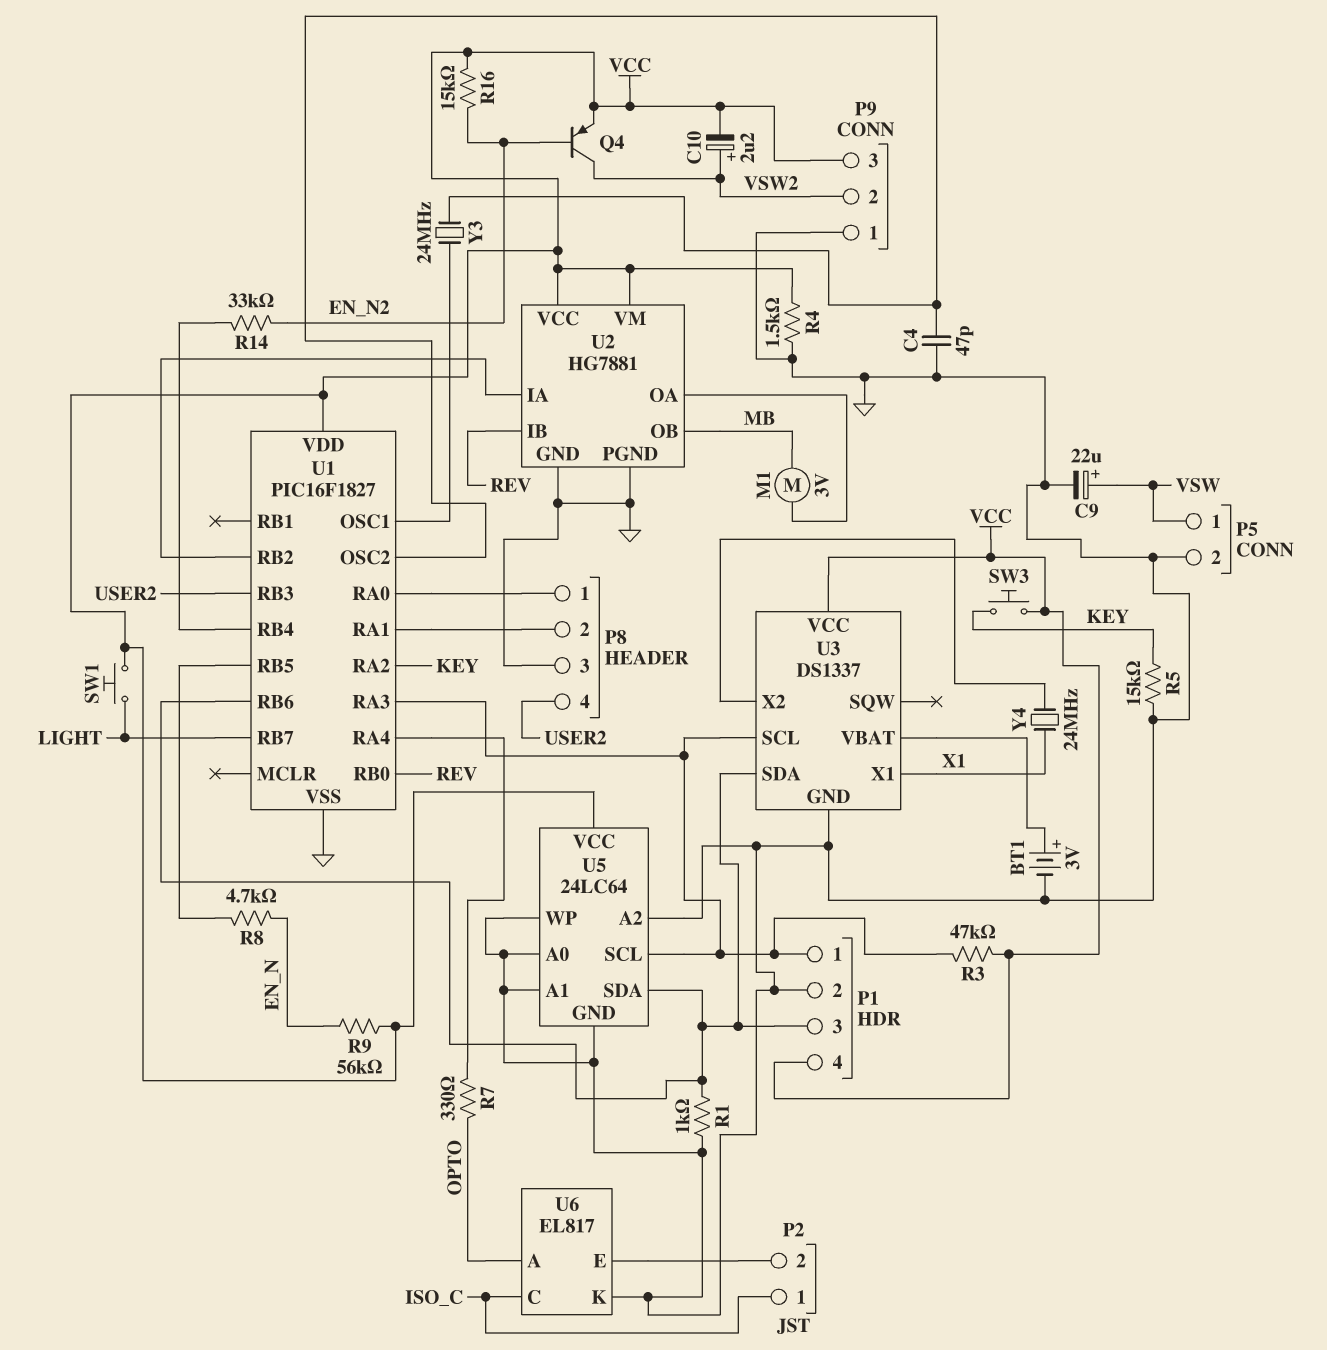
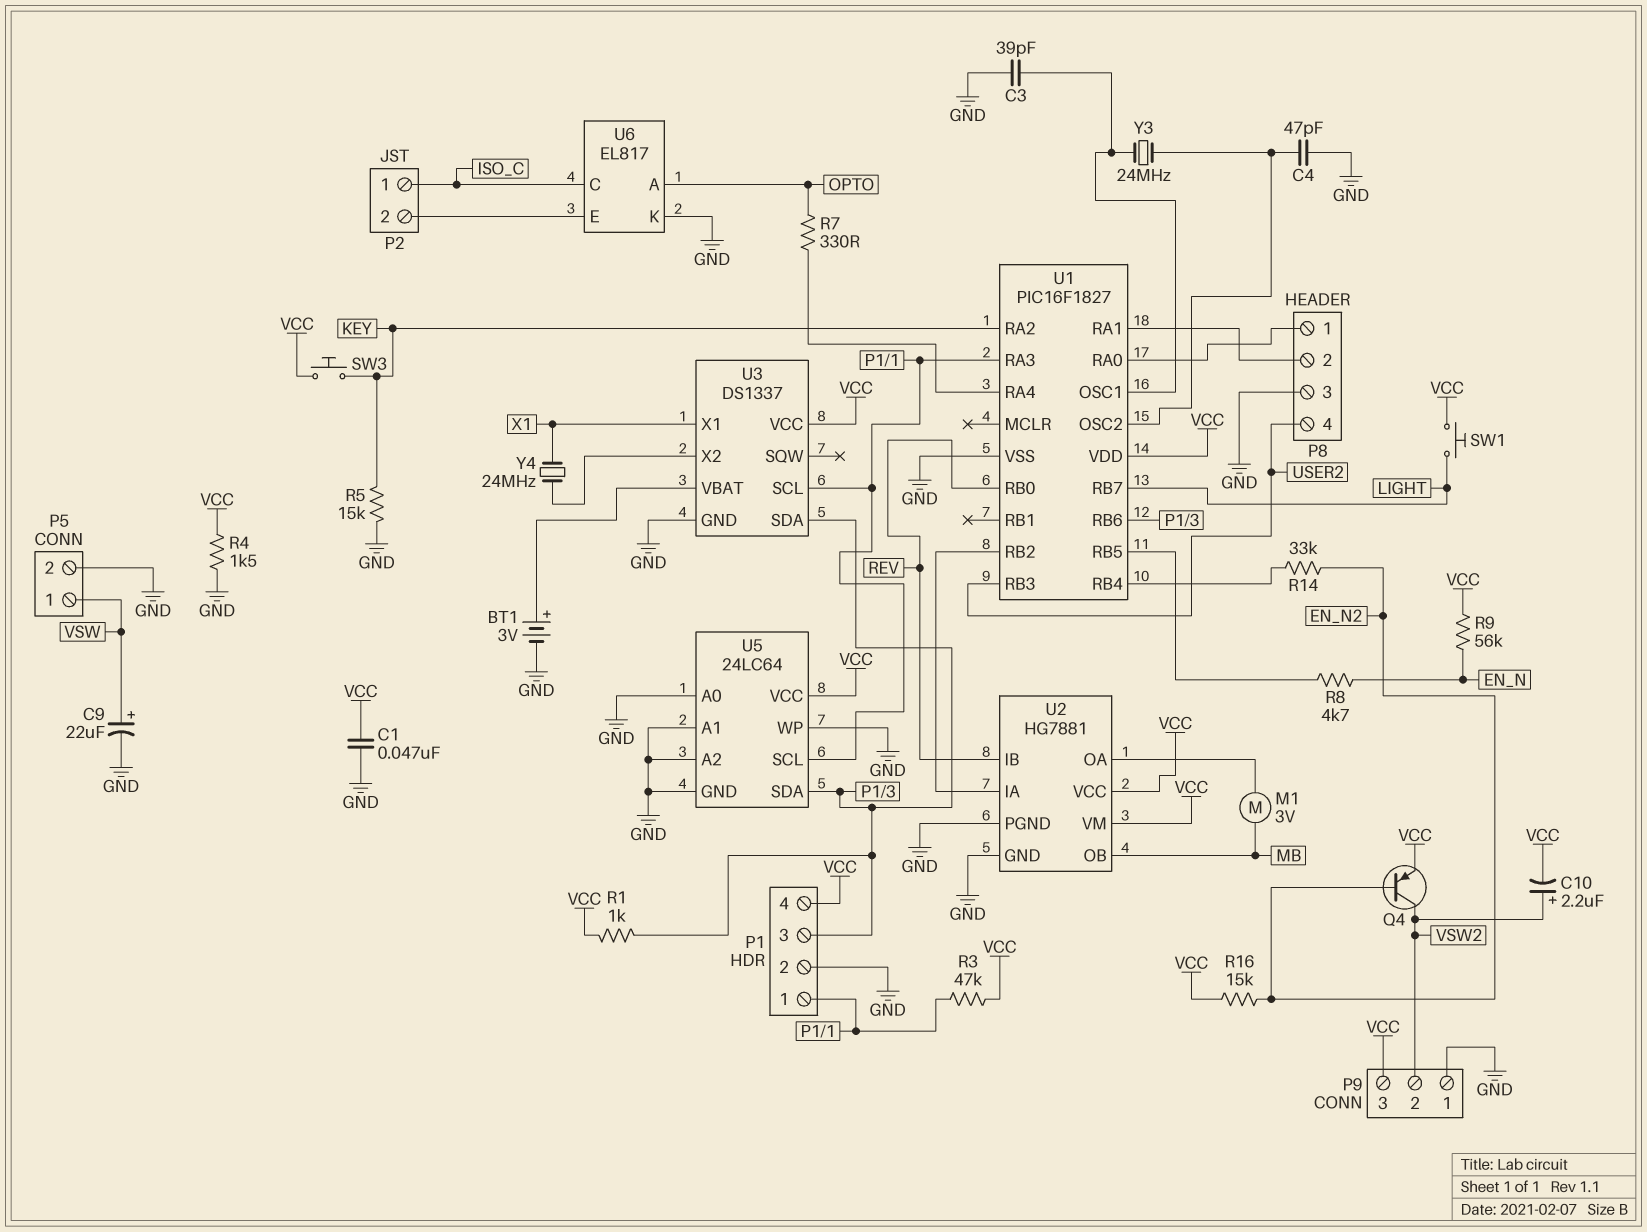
C1: none -> 47nF (GND, VCC)
C3: none -> 39pF (GND, U1/OSC1)
R1: 1k (GND, P1/3) -> 1k (P1/3, VCC)

